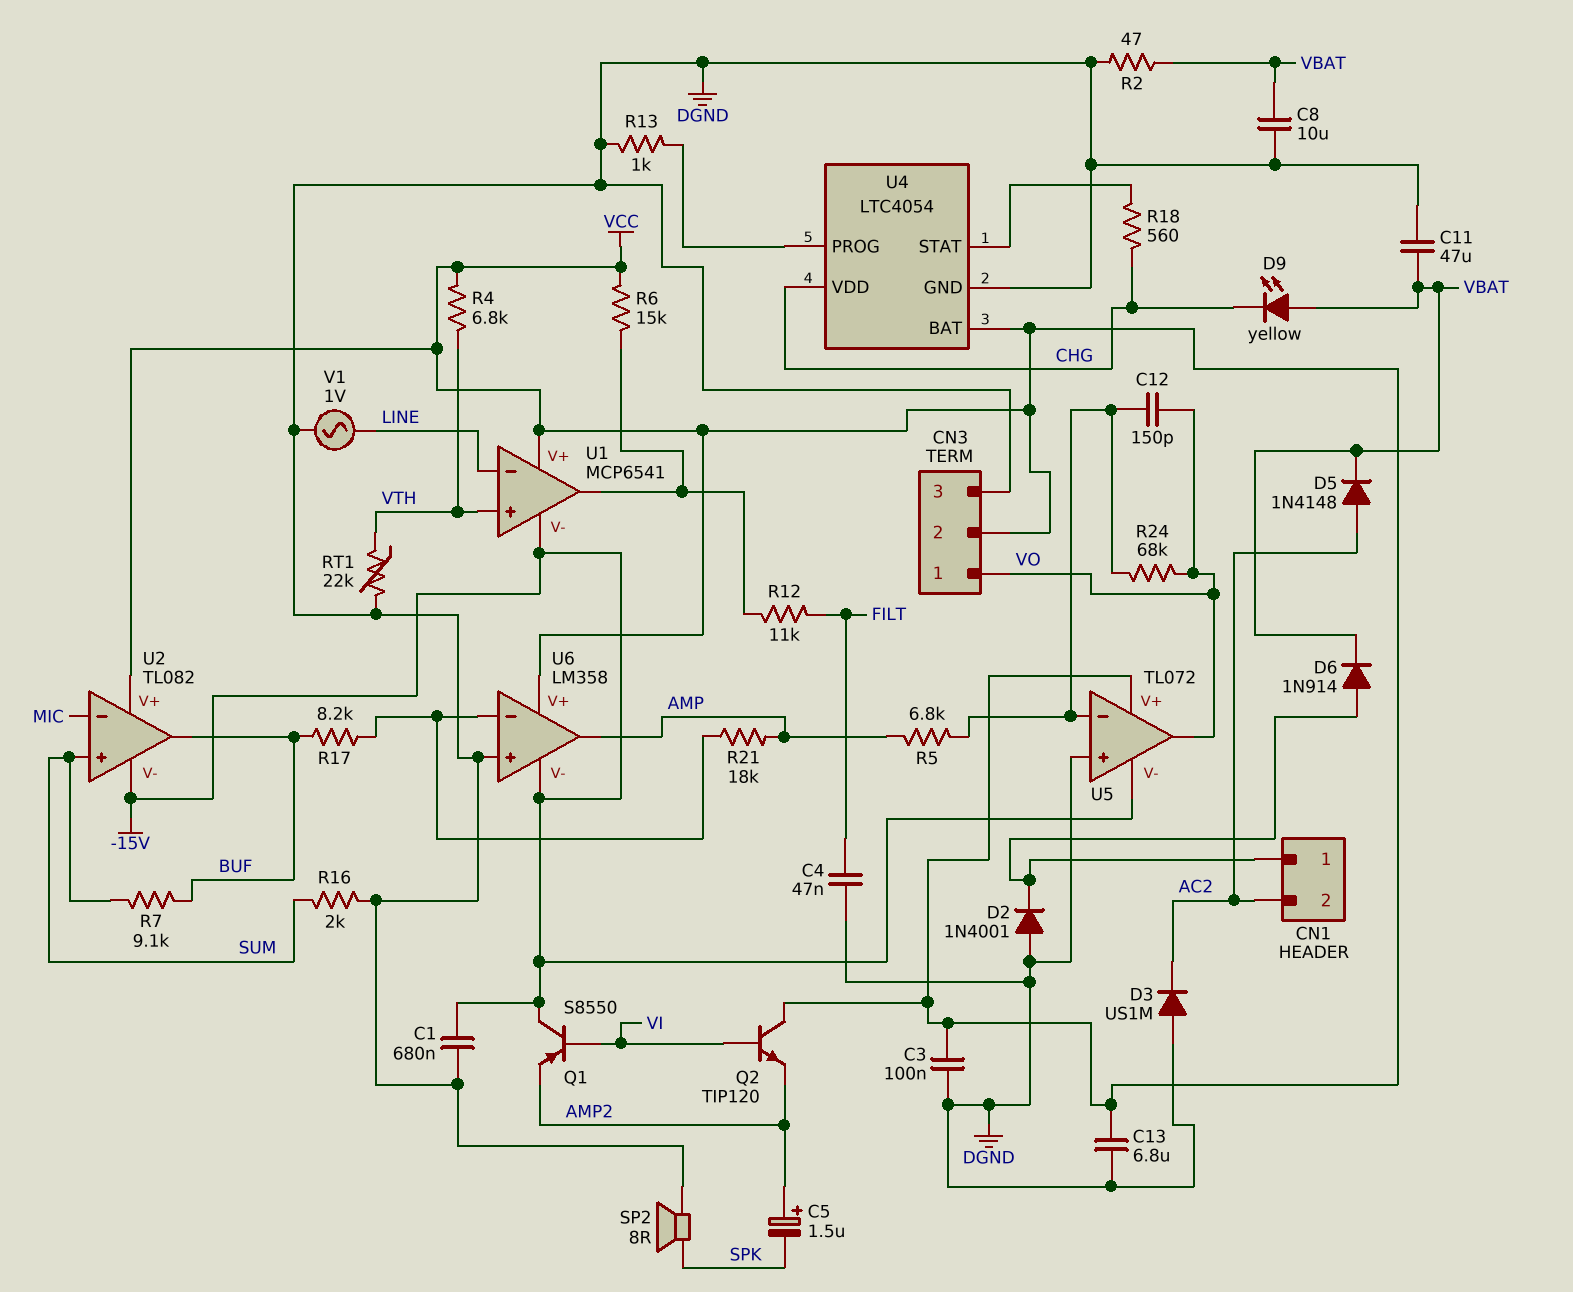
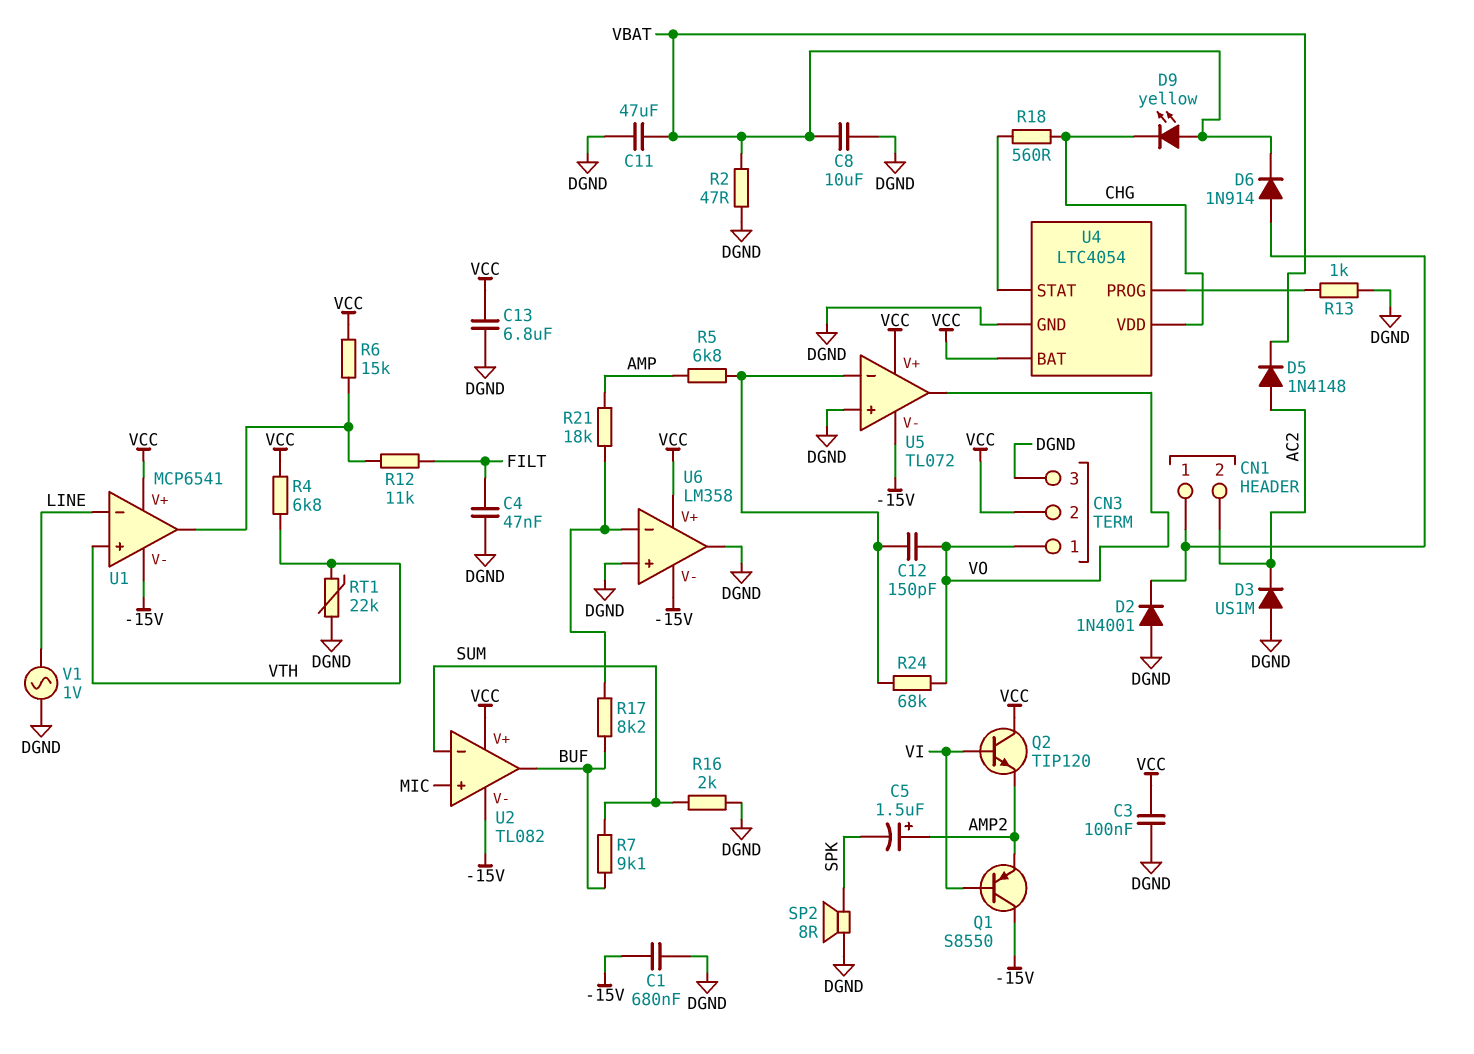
U2 pin in+: SUM -> MIC
U2 pin in-: MIC -> SUM
U6 pin out: AMP -> DGND

